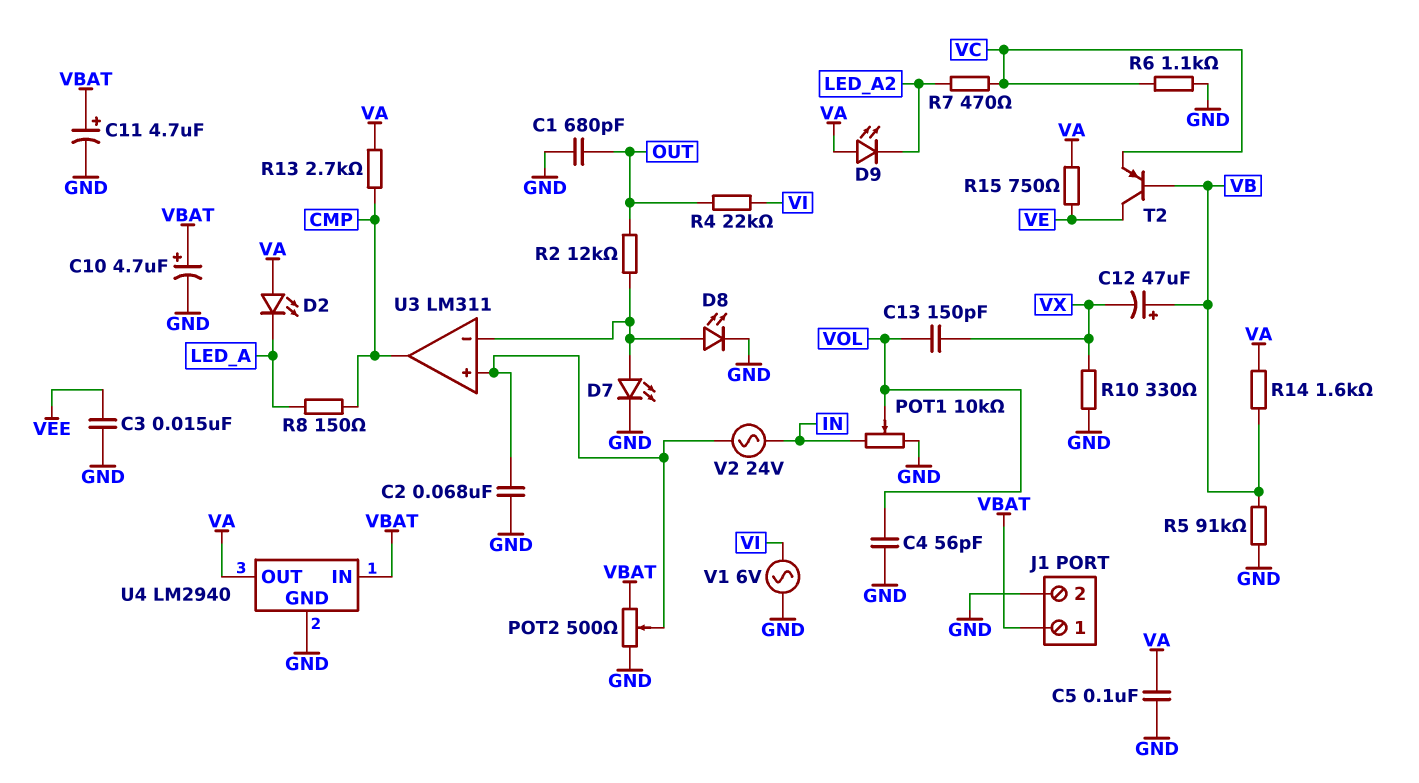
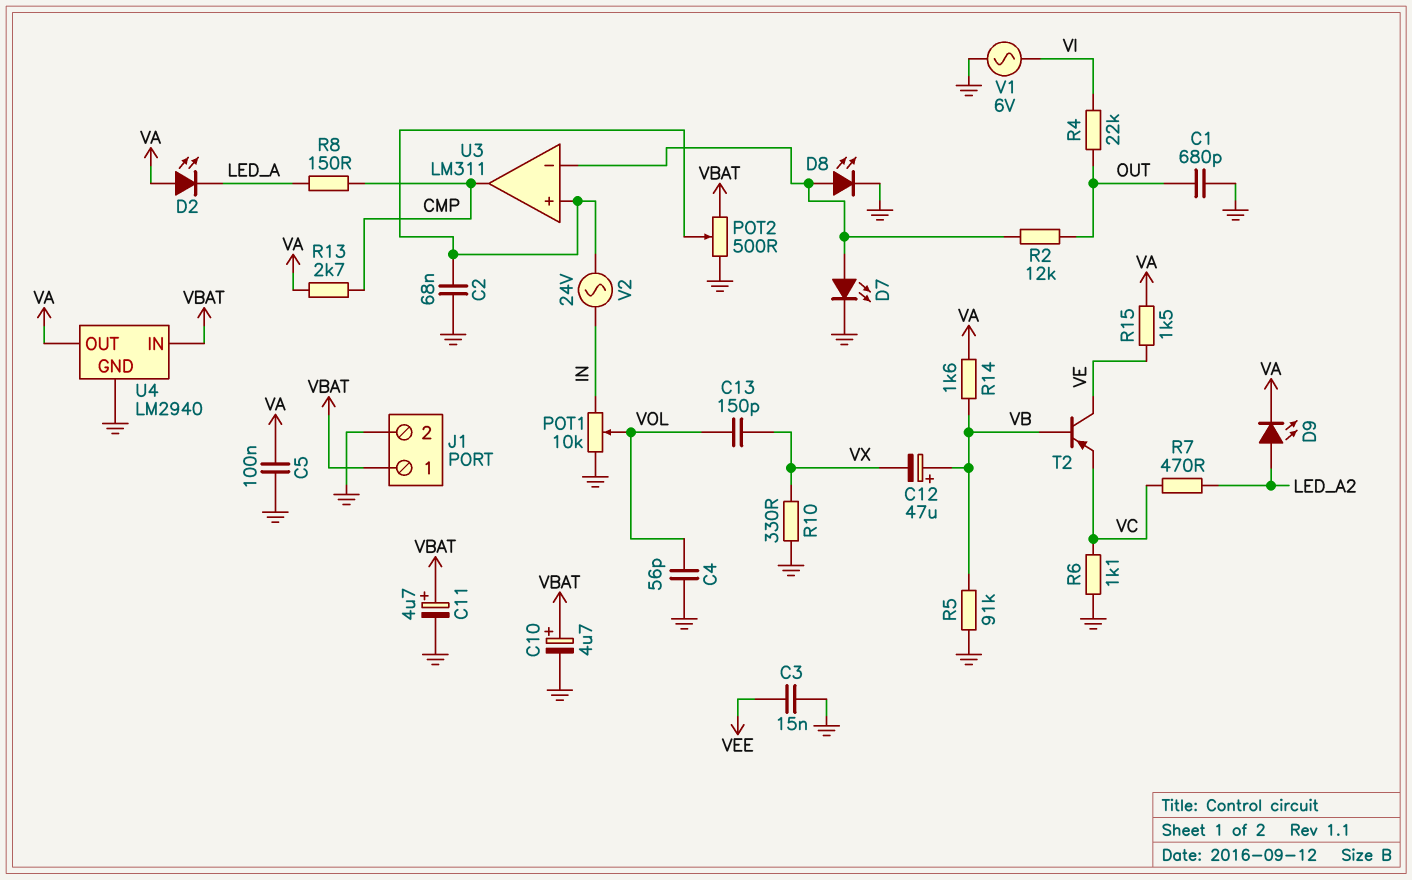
D9: LED (A VA, K LED_A2) -> LED (A LED_A2, K VA)
R15: 750 (VA, VE) -> 1.5k (VA, VE)

